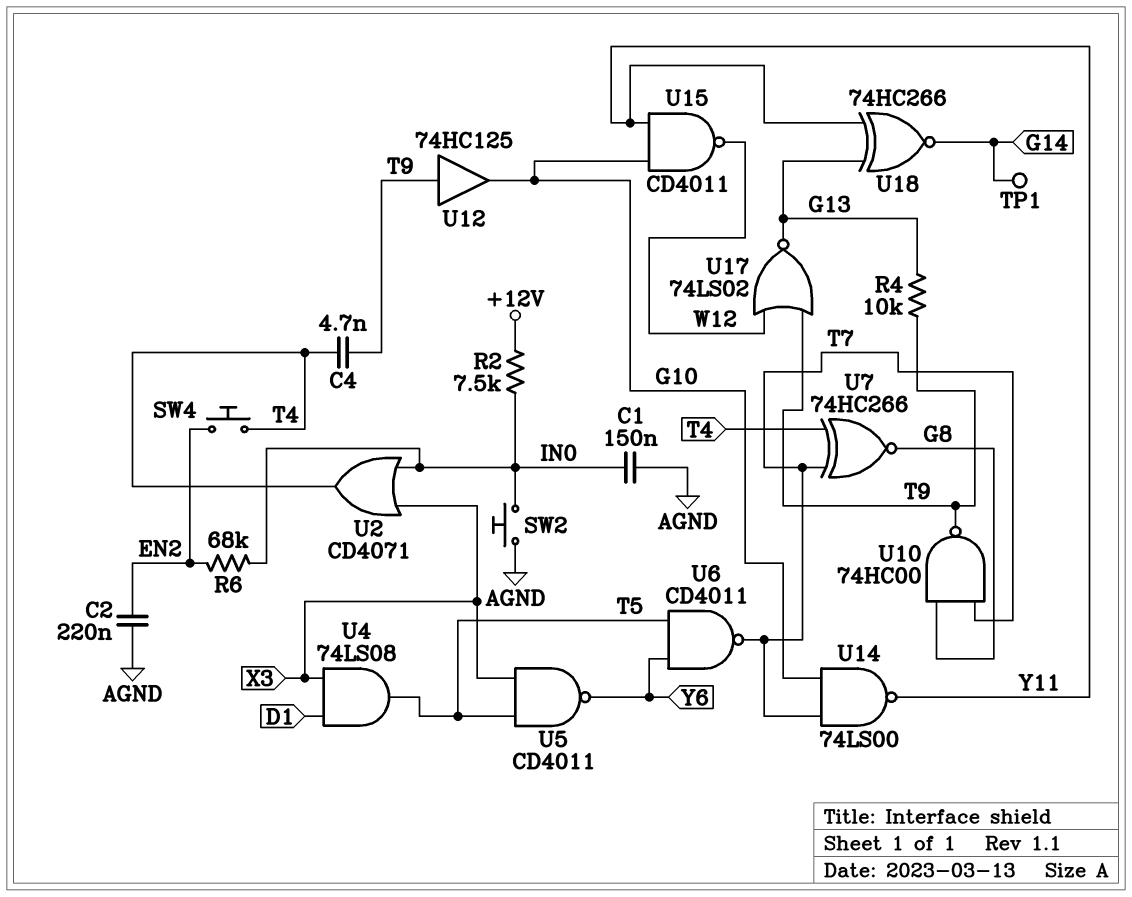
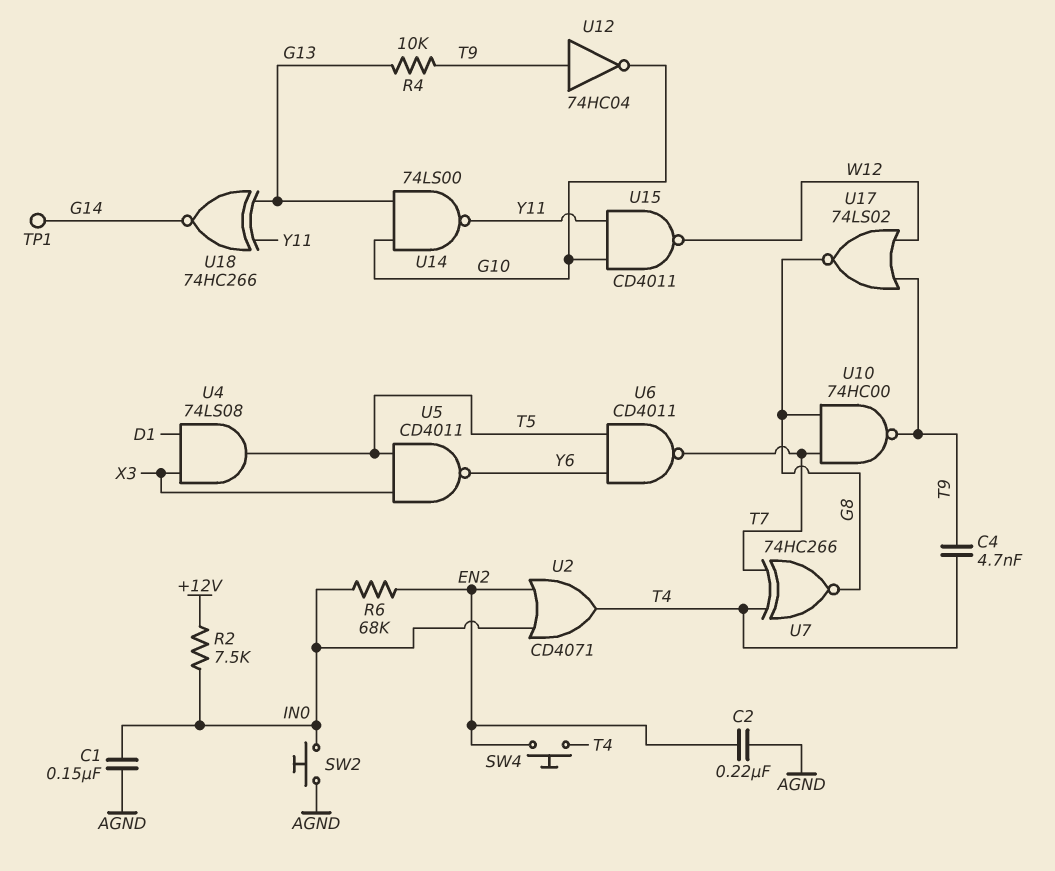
U2: OR CD4071 (in IN0, in X3, out T4) -> OR CD4071 (in EN2, in IN0, out T4)
U12: buffer 74HC125 (in T9, out G10) -> NOT 74HC04 (in T9, out G10)
U14: NAND 74LS00 (in G10, in T7, out Y11) -> NAND 74LS00 (in G10, in G13, out Y11)
U17: NOR 74LS02 (in T9, in W12, out G13) -> NOR 74LS02 (in T9, in W12, out G8)

